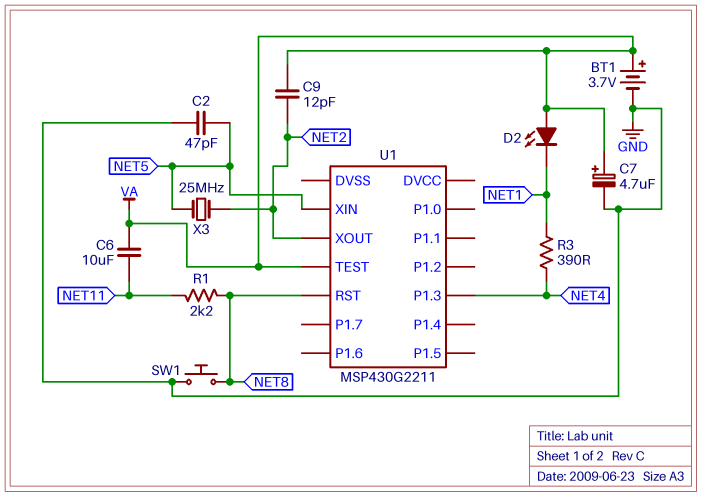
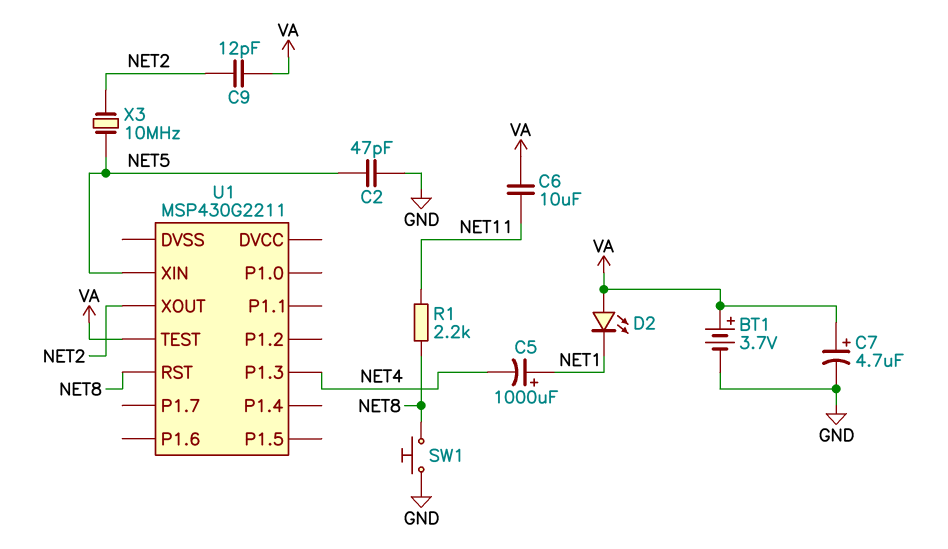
C5: none -> 1000uF (plus NET1, minus NET4)
R3: 390 (NET1, NET4) -> none
X3: 25MHz (NET2, NET5) -> 10MHz (NET2, NET5)

